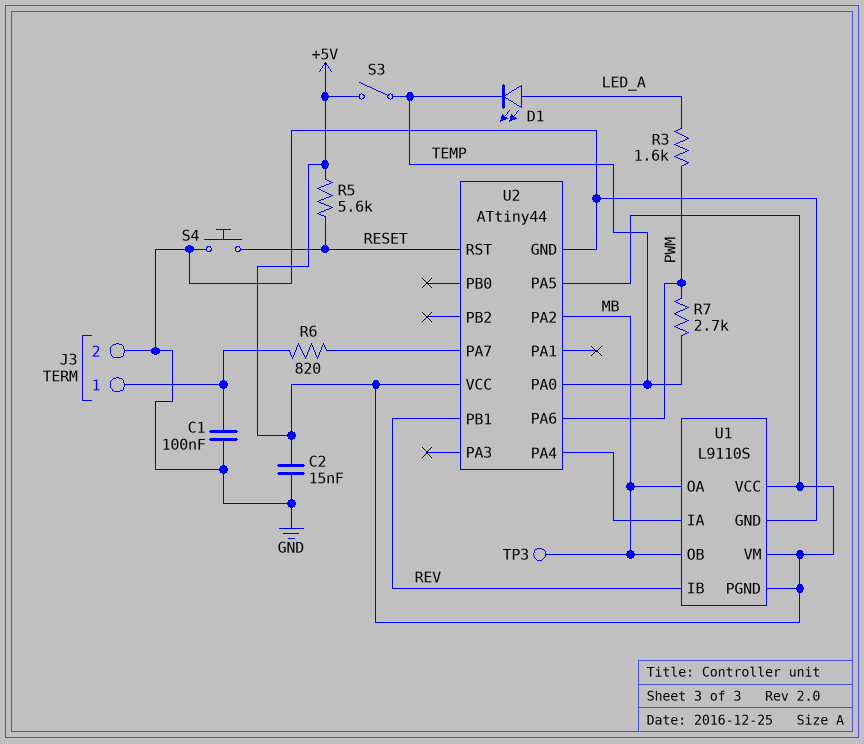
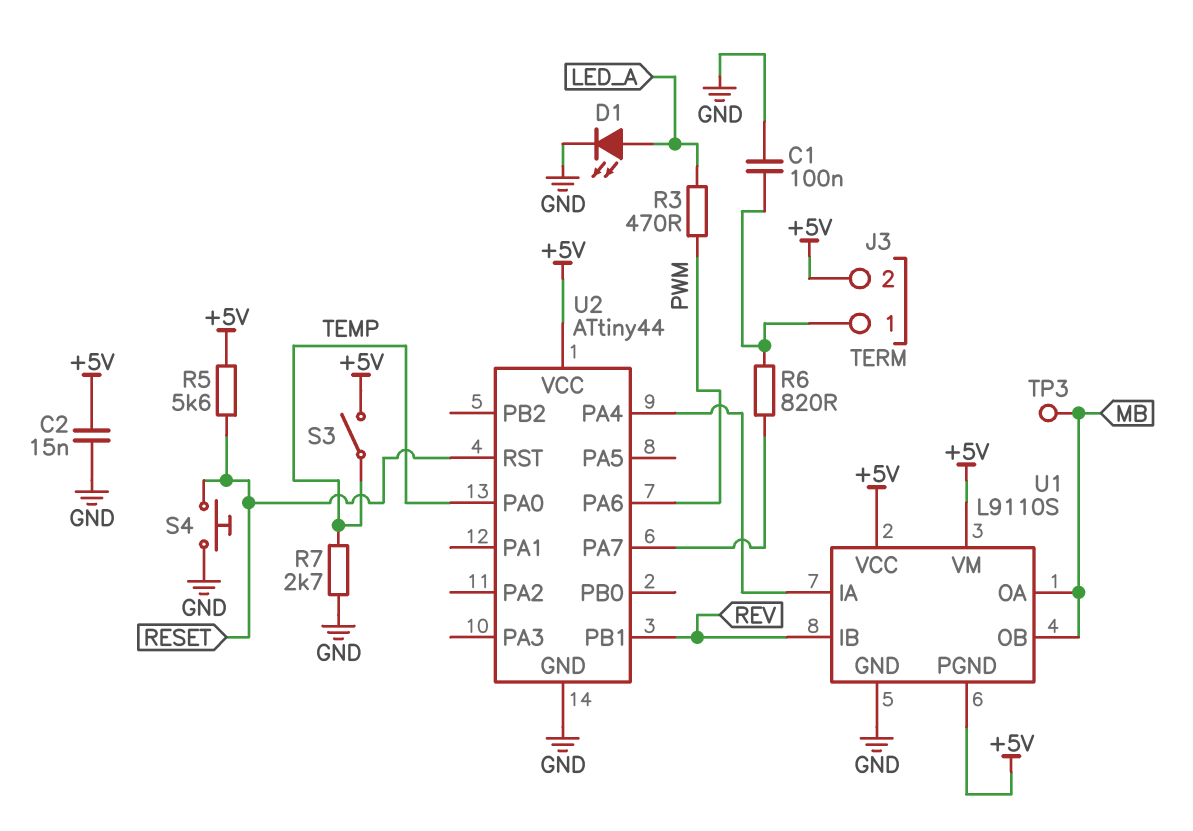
D1: LED (A LED_A, K TEMP) -> LED (A LED_A, K GND)
J3 pin 2: GND -> +5V
R3: 1.6k (LED_A, PWM) -> 470 (LED_A, PWM)
R7: 2.7k (PWM, TEMP) -> 2.7k (GND, TEMP)
U2 pin PA2: MB -> none
U2 pin PA5: +5V -> none

